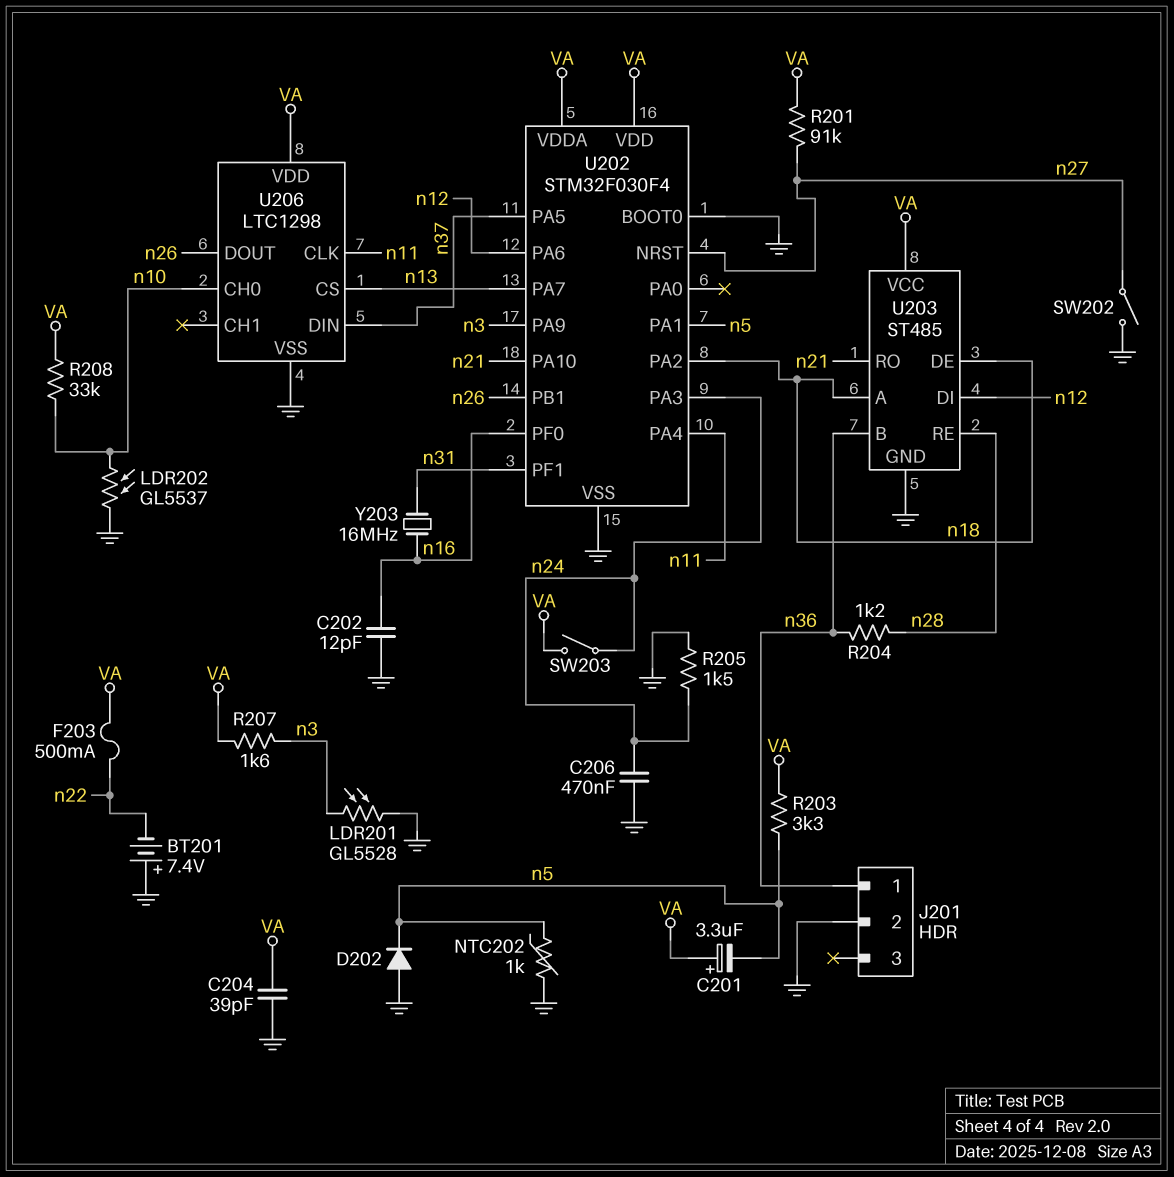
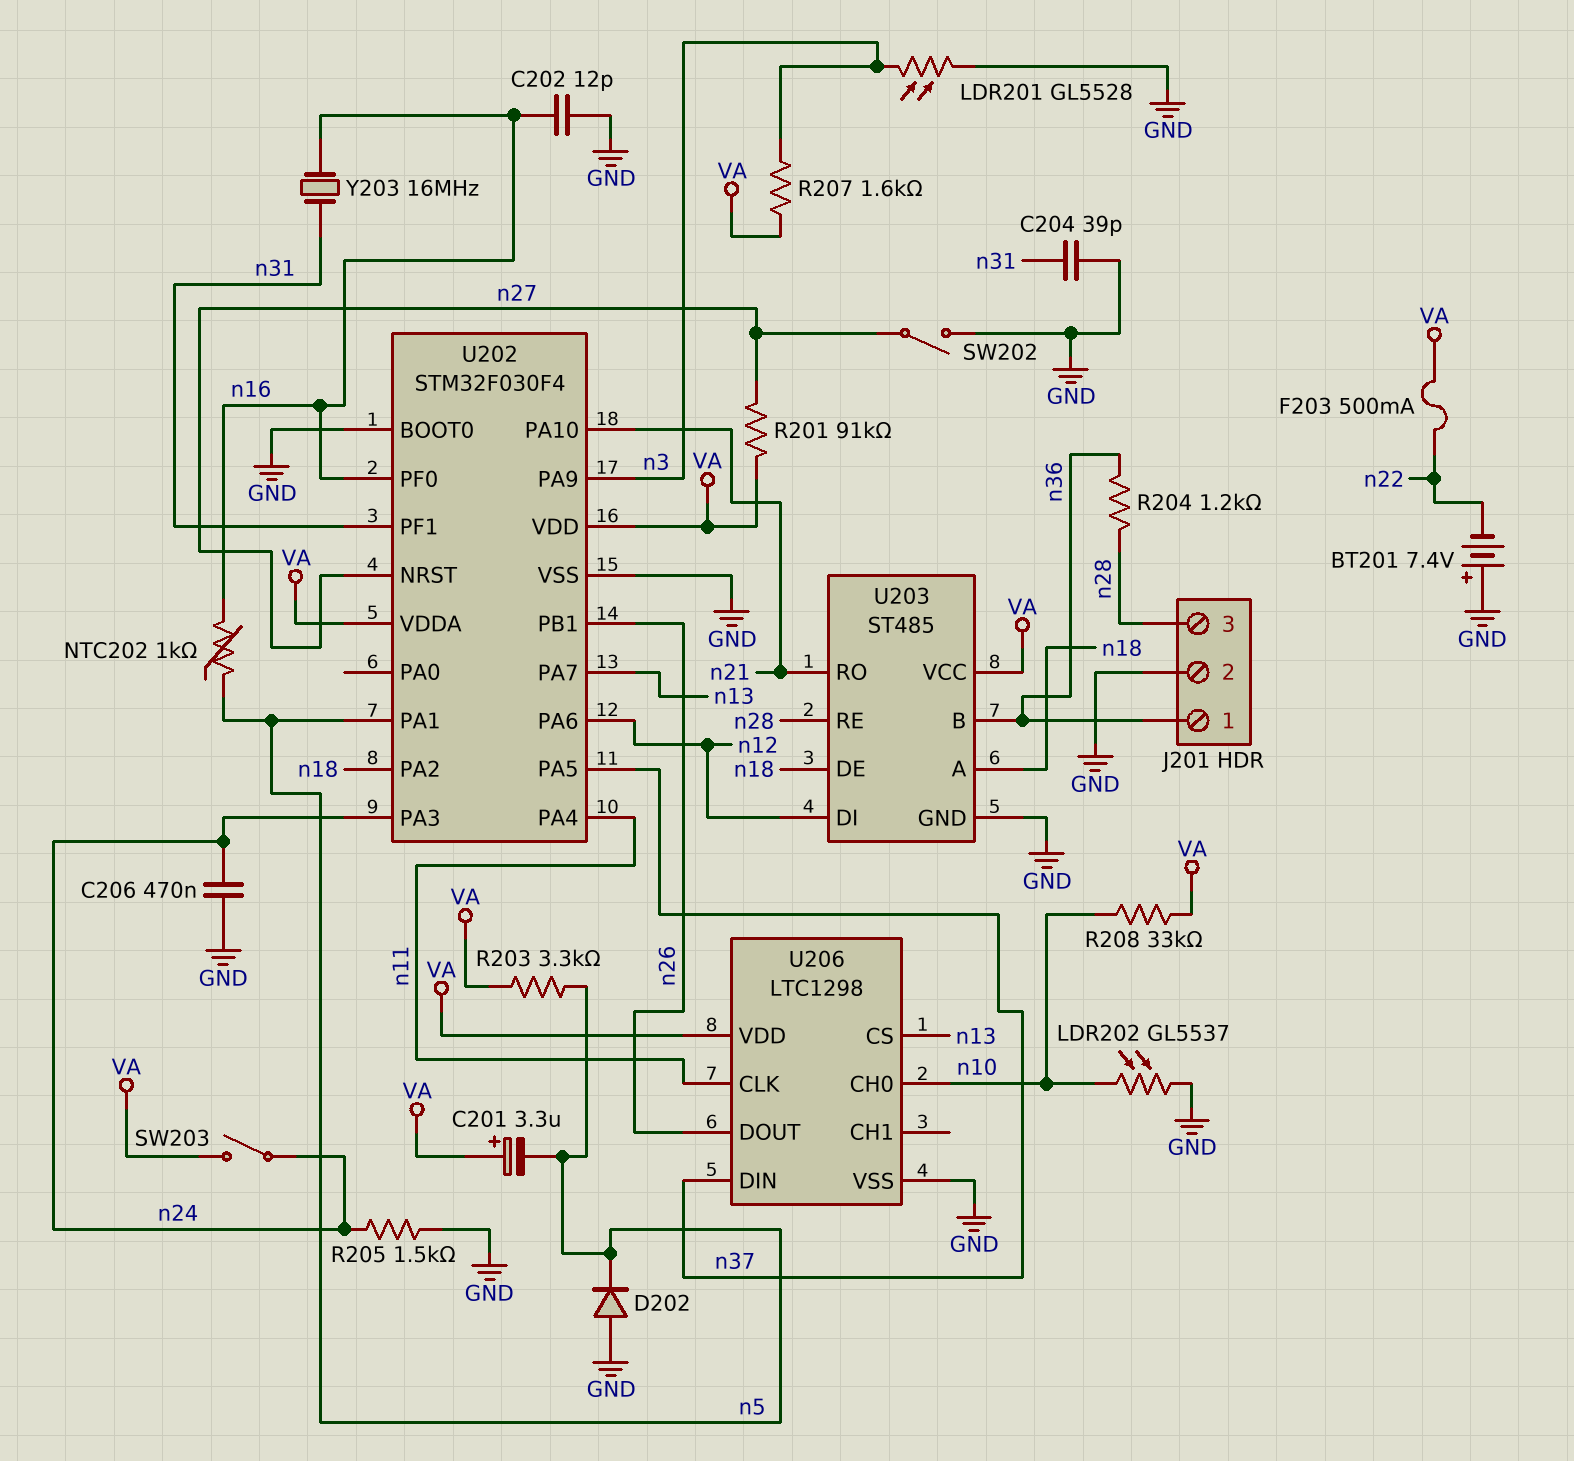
C204: 39pF (GND, VA) -> 39pF (GND, n31)
J201 pin 3: none -> n28
NTC202: 1k (GND, n5) -> 1k (n5, n16)

